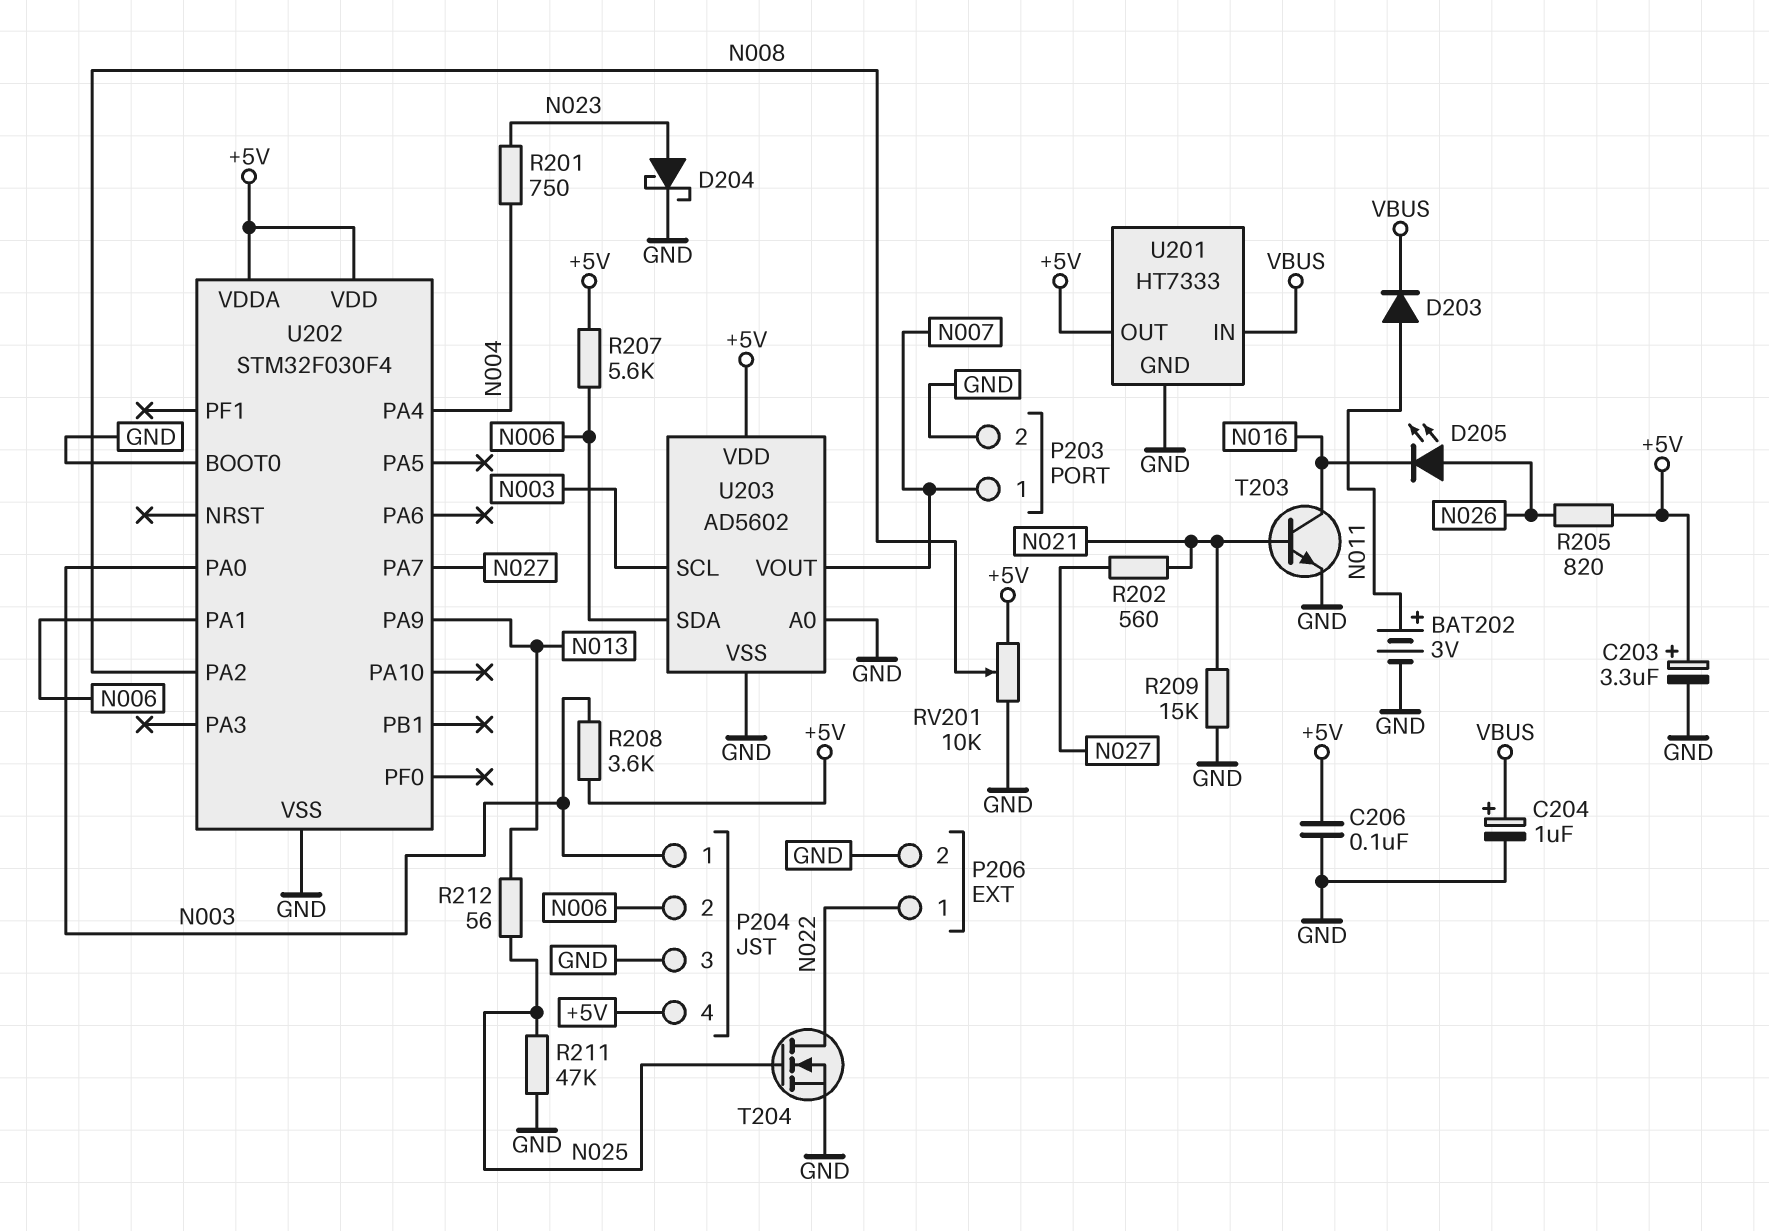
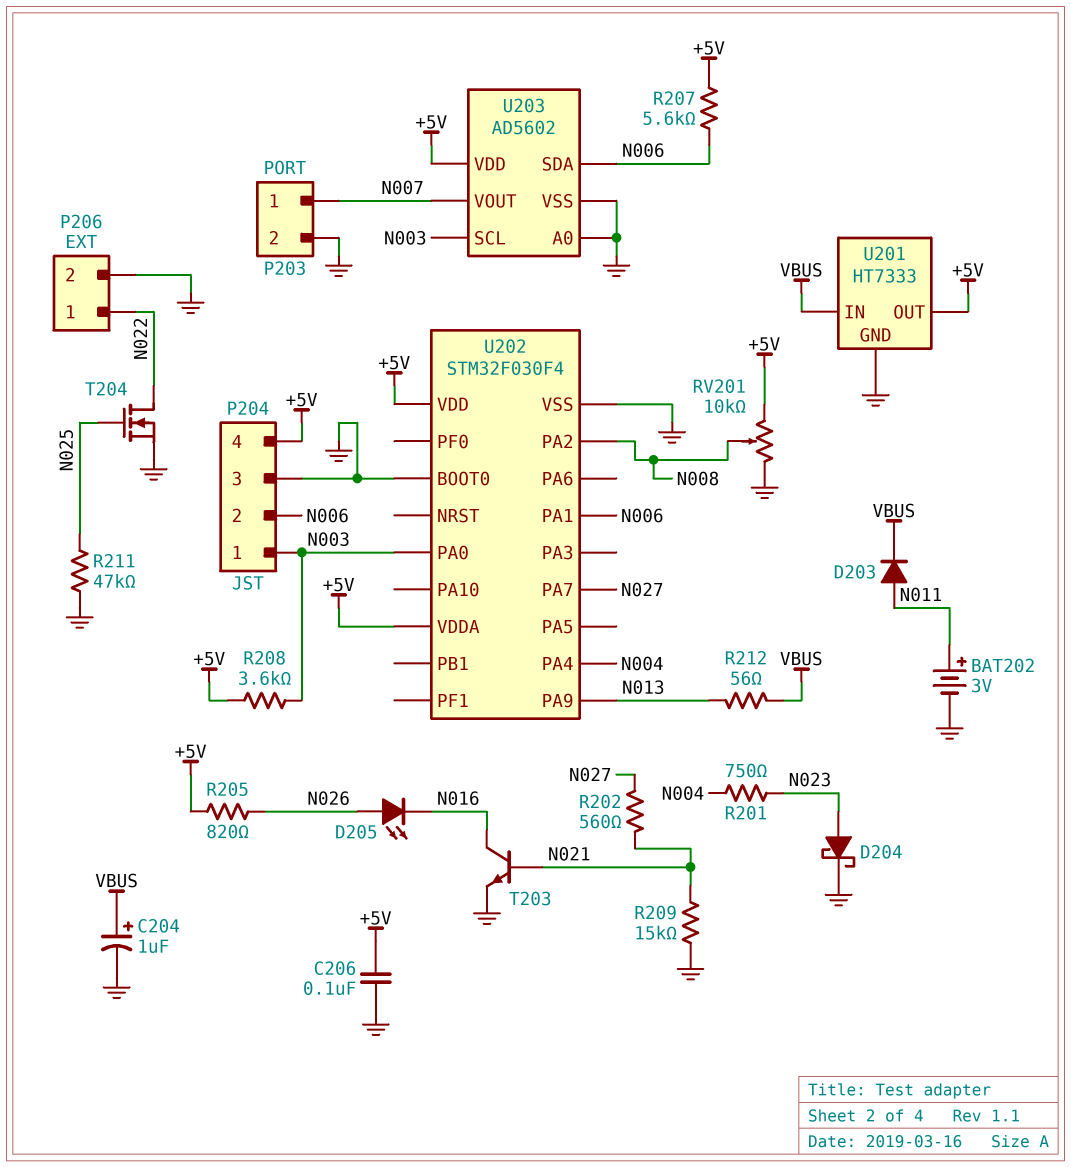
C203: 3.3uF (plus +5V, minus GND) -> none
R212: 56 (N013, N025) -> 56 (N013, VBUS)

